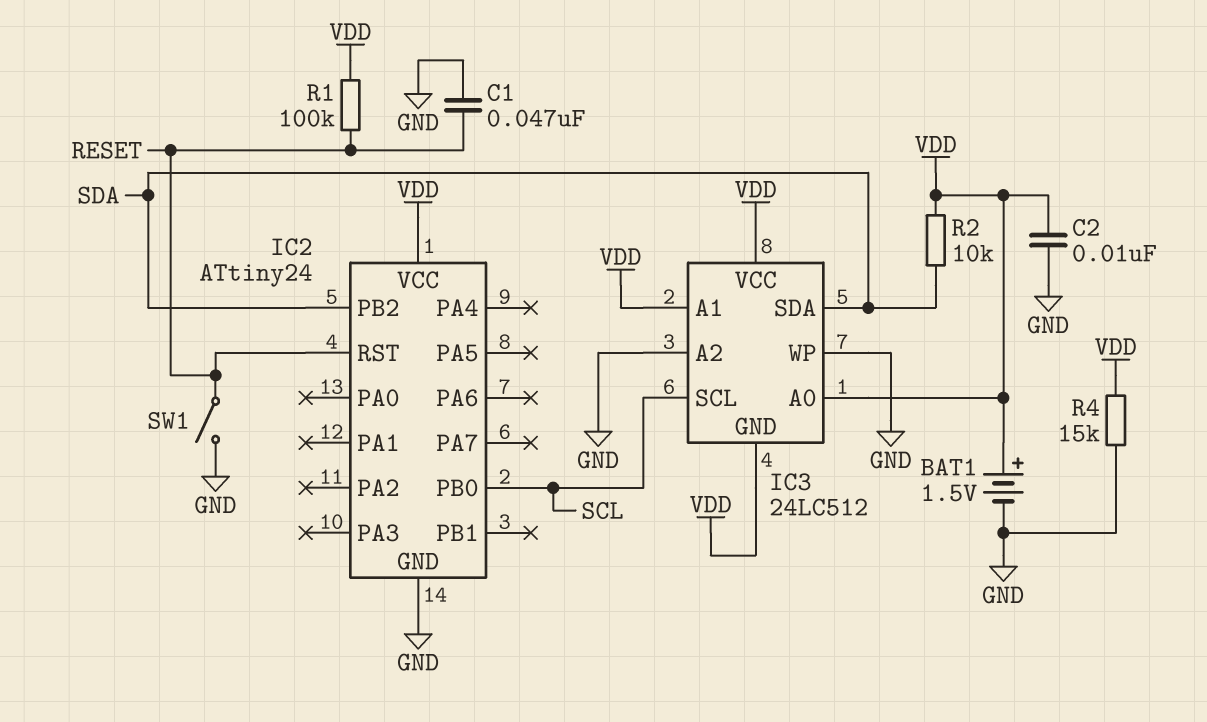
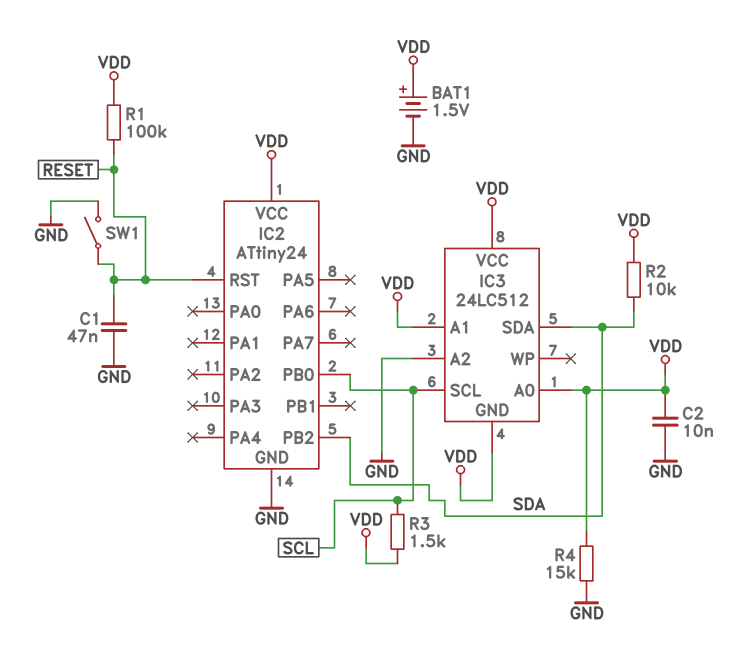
IC3 pin WP: GND -> none
R3: none -> 1.5k (SCL, VDD)

